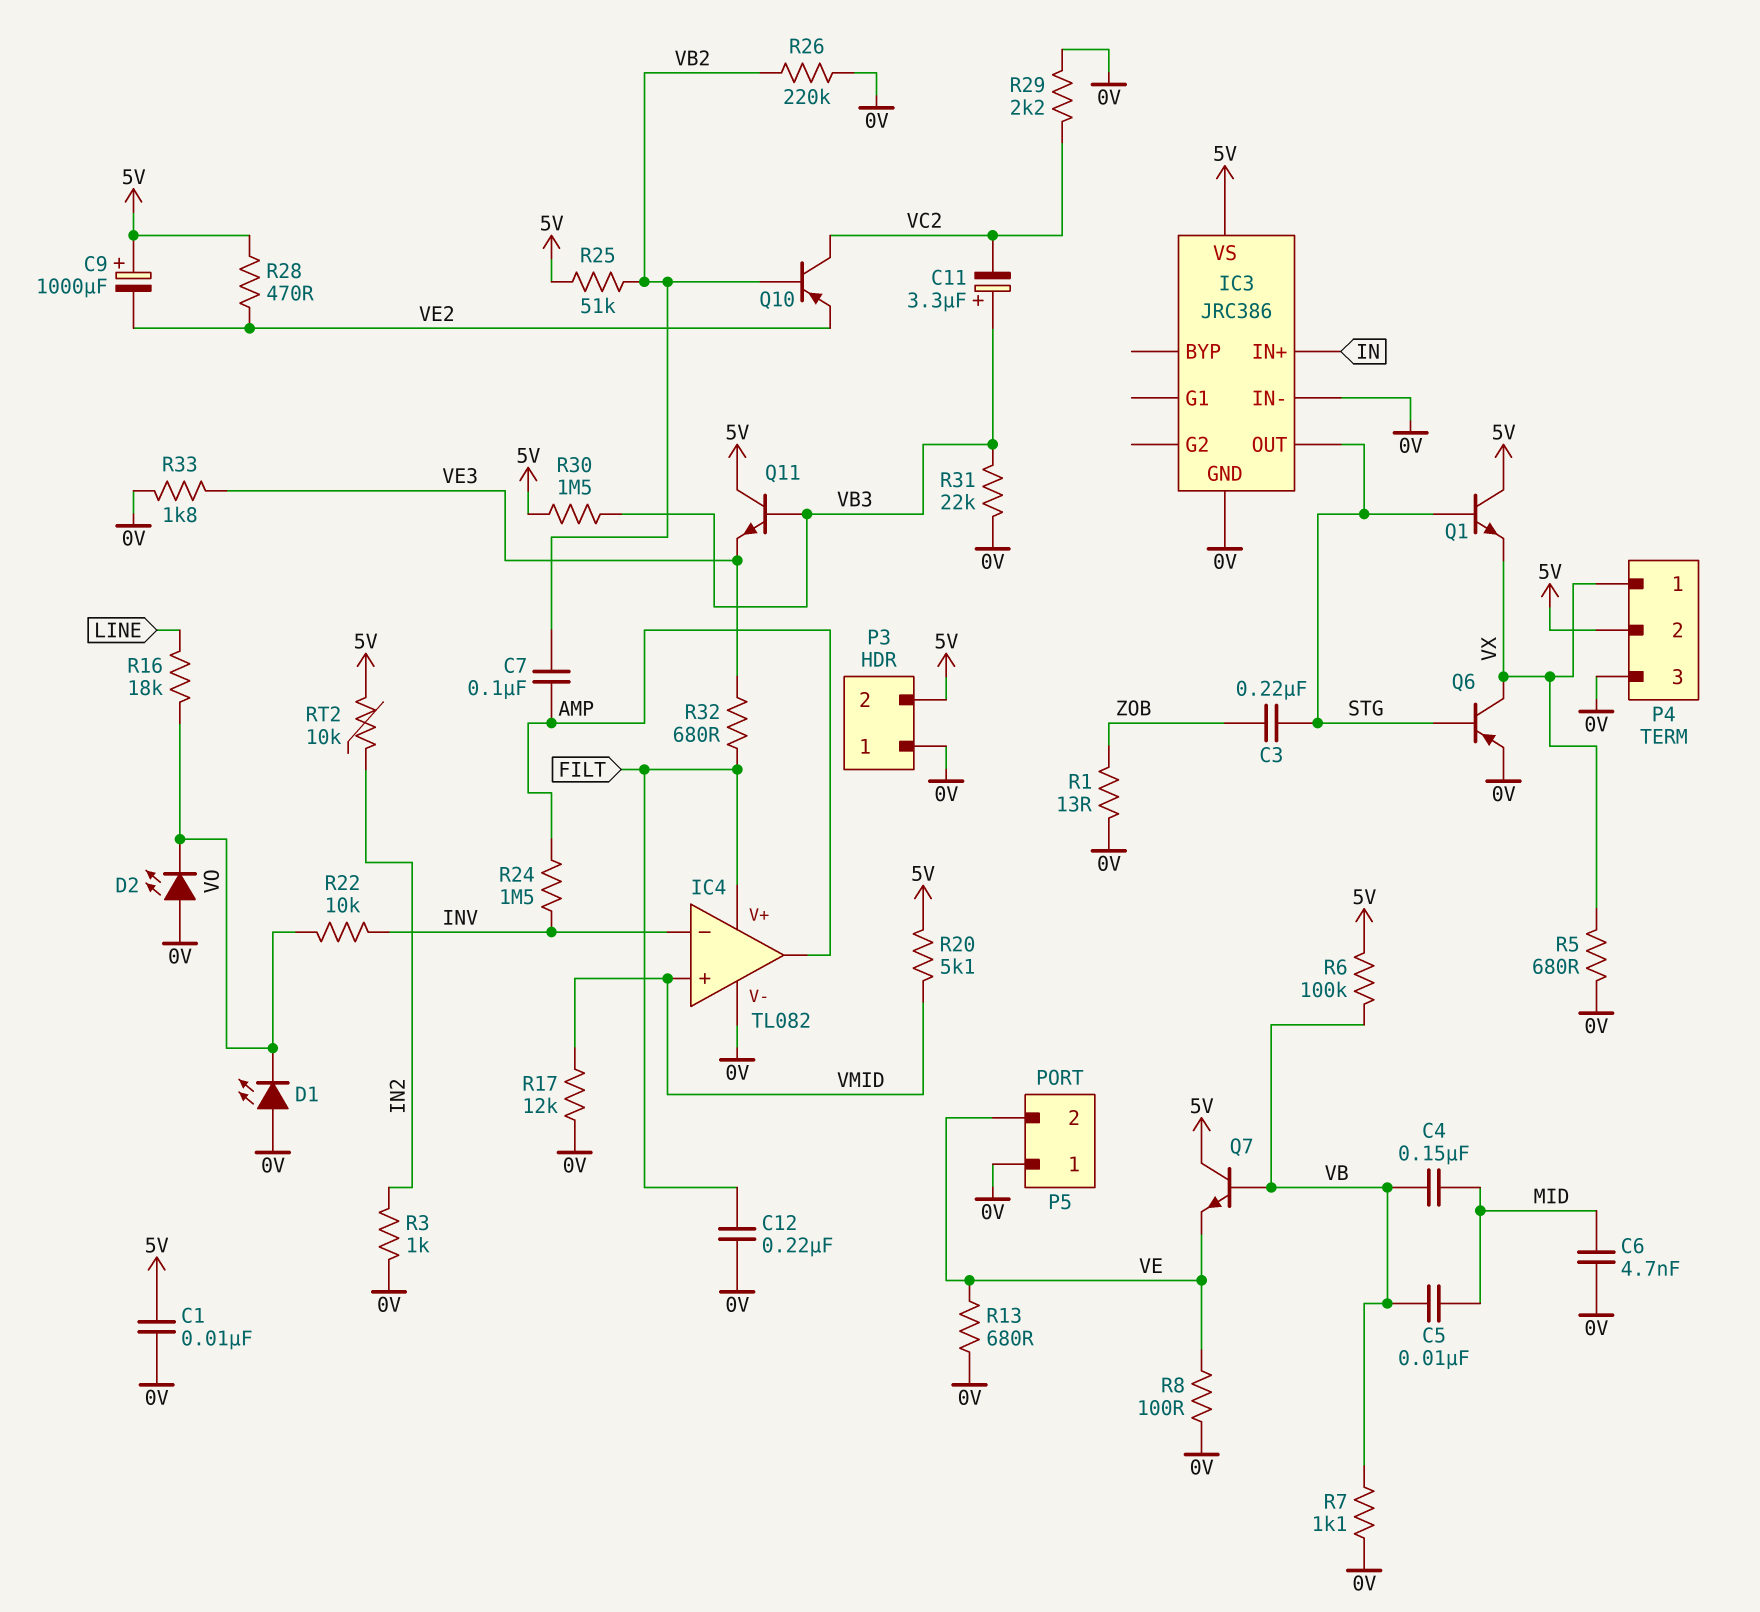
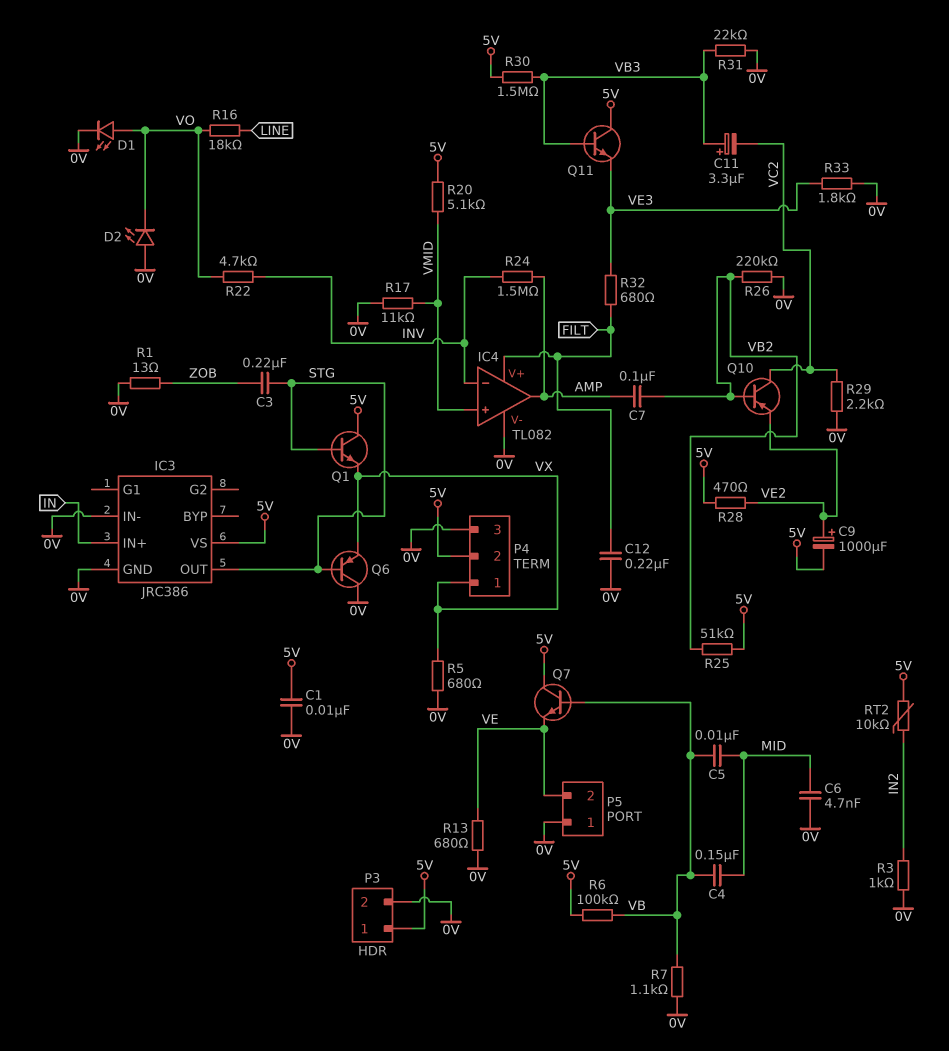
C9: 1000uF (plus 5V, minus VE2) -> 1000uF (plus VE2, minus 5V)
D1: LED (A 0V, K VO) -> LED (A VO, K 0V)
P3 pin 1: 0V -> 5V
P3 pin 2: 5V -> 0V
Q6: PNP (B STG, C VX, E 0V) -> PNP (B STG, C 0V, E VX)
R8: 100 (0V, VE) -> none
R17: 12k (0V, VMID) -> 11k (0V, VMID)
R22: 10k (INV, VO) -> 4.7k (INV, VO)

